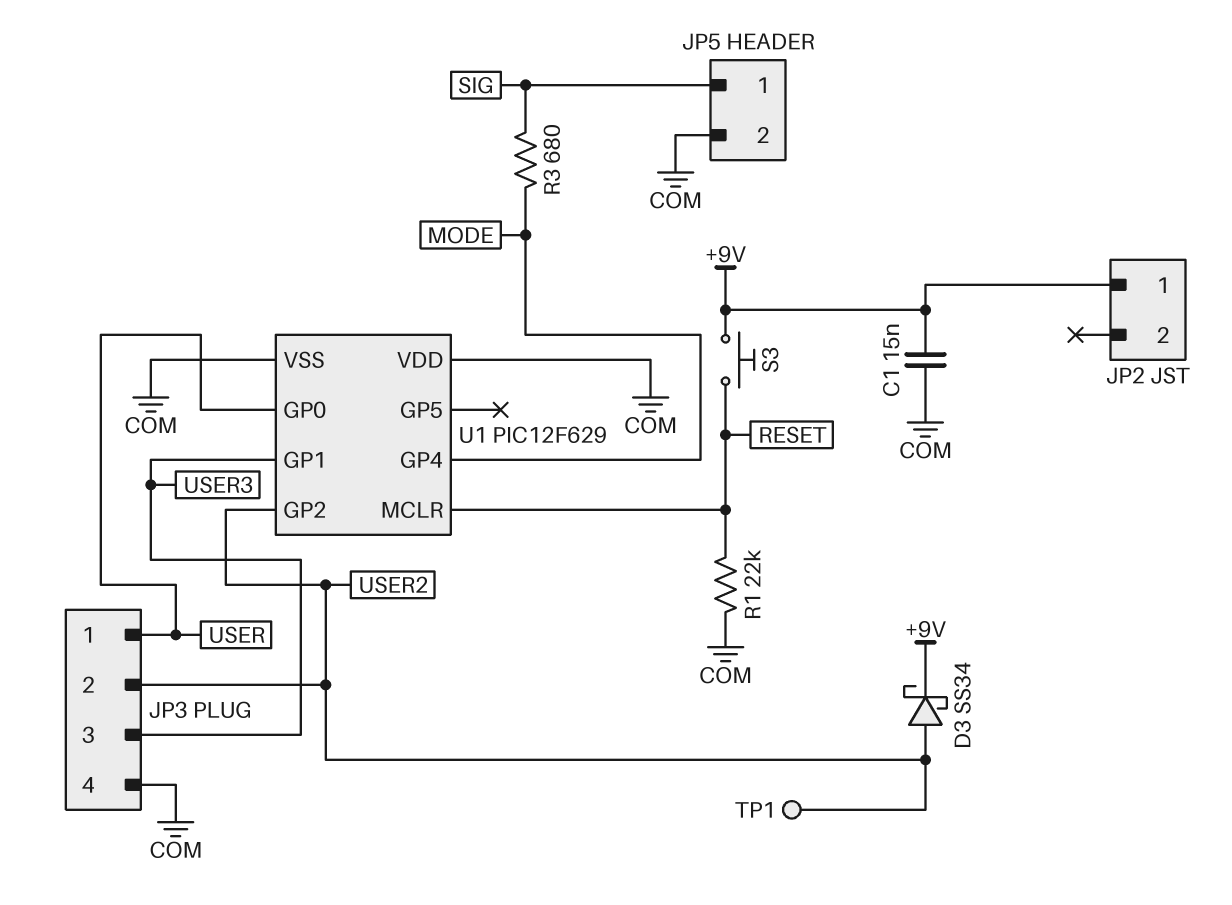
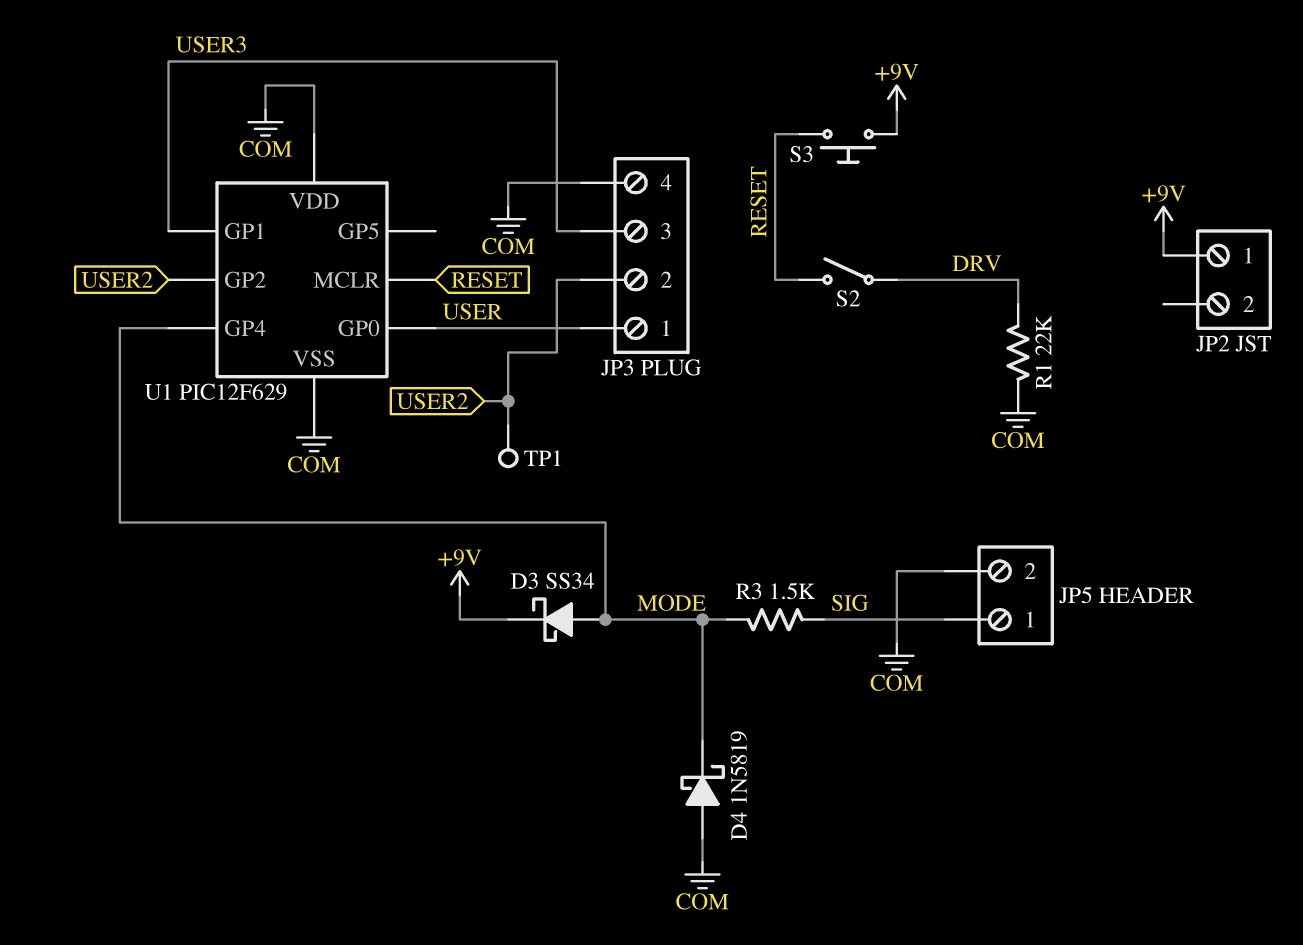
C1: 15nF (+9V, COM) -> none
D3: schottky SS34 (A USER2, K +9V) -> schottky SS34 (A MODE, K +9V)
D4: none -> schottky 1N5819 (A COM, K MODE)
R1: 22k (COM, RESET) -> 22k (COM, DRV)
R3: 680 (MODE, SIG) -> 1.5k (MODE, SIG)
S2: none -> switch (DRV, RESET)

